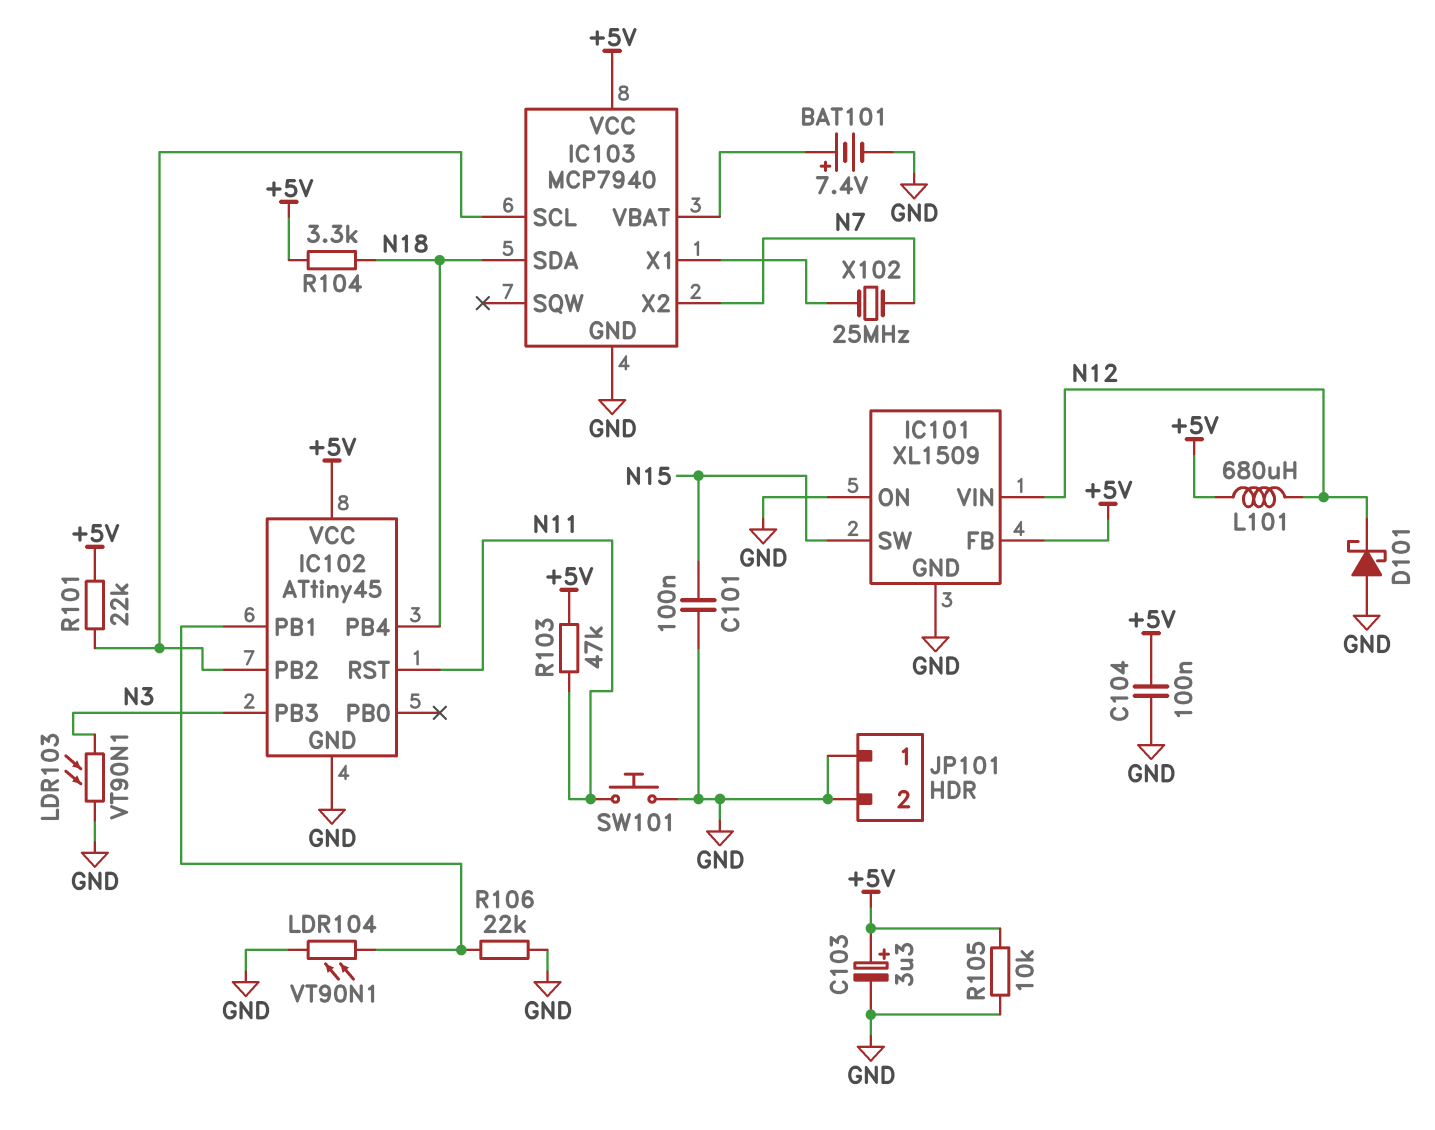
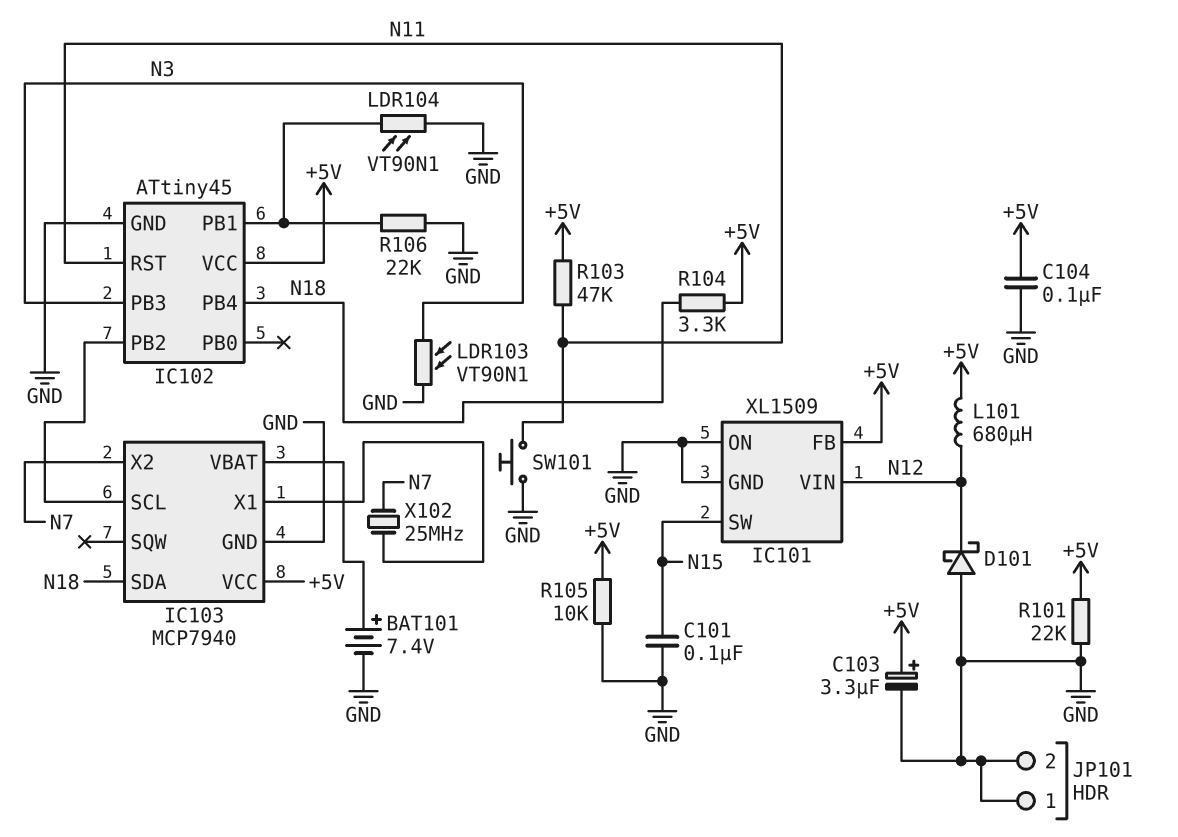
R101: 22k (+5V, IC102/PB2) -> 22k (+5V, GND)

